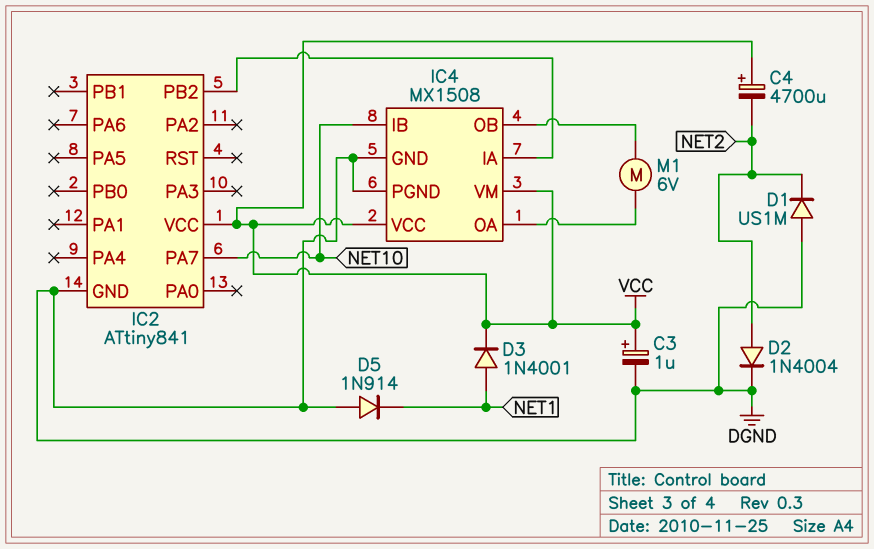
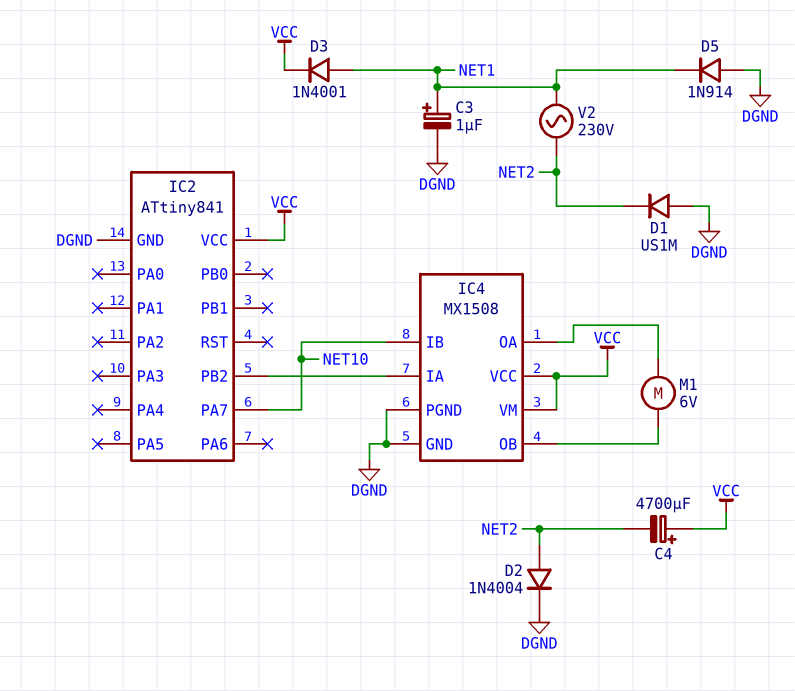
C3: 1uF (plus VCC, minus DGND) -> 1uF (plus NET1, minus DGND)
V2: none -> AC 230V (NET1, NET2)

